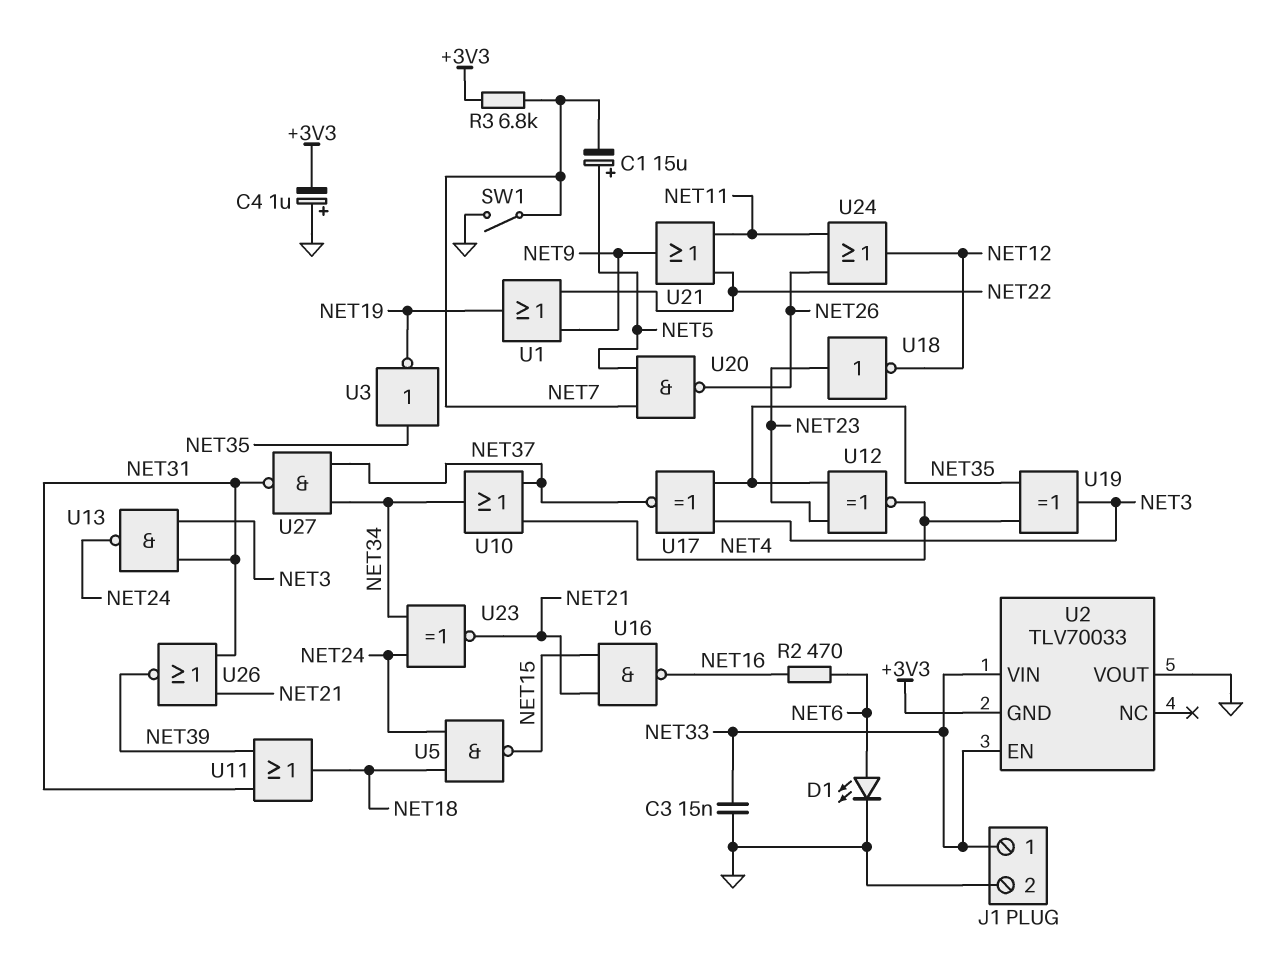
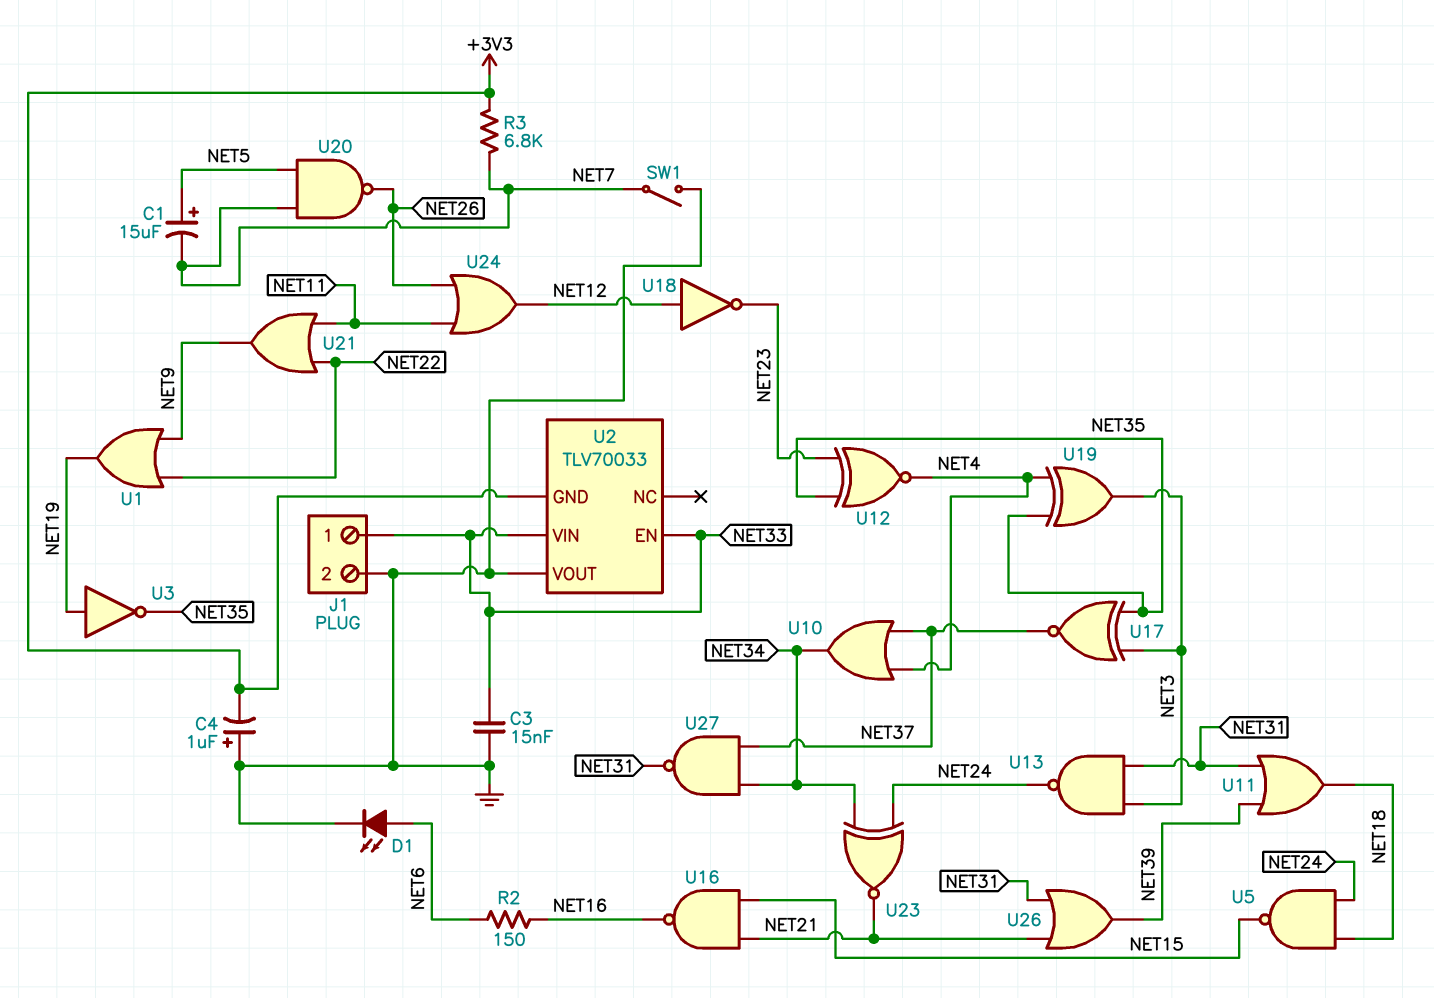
R2: 470 (NET6, NET16) -> 150 (NET6, NET16)
U3: NOT (in NET35, out NET19) -> NOT (in NET19, out NET35)
U18: NOT (in NET23, out NET12) -> NOT (in NET12, out NET23)
U26: NOR (in NET21, in NET31, out NET39) -> OR (in NET21, in NET31, out NET39)

